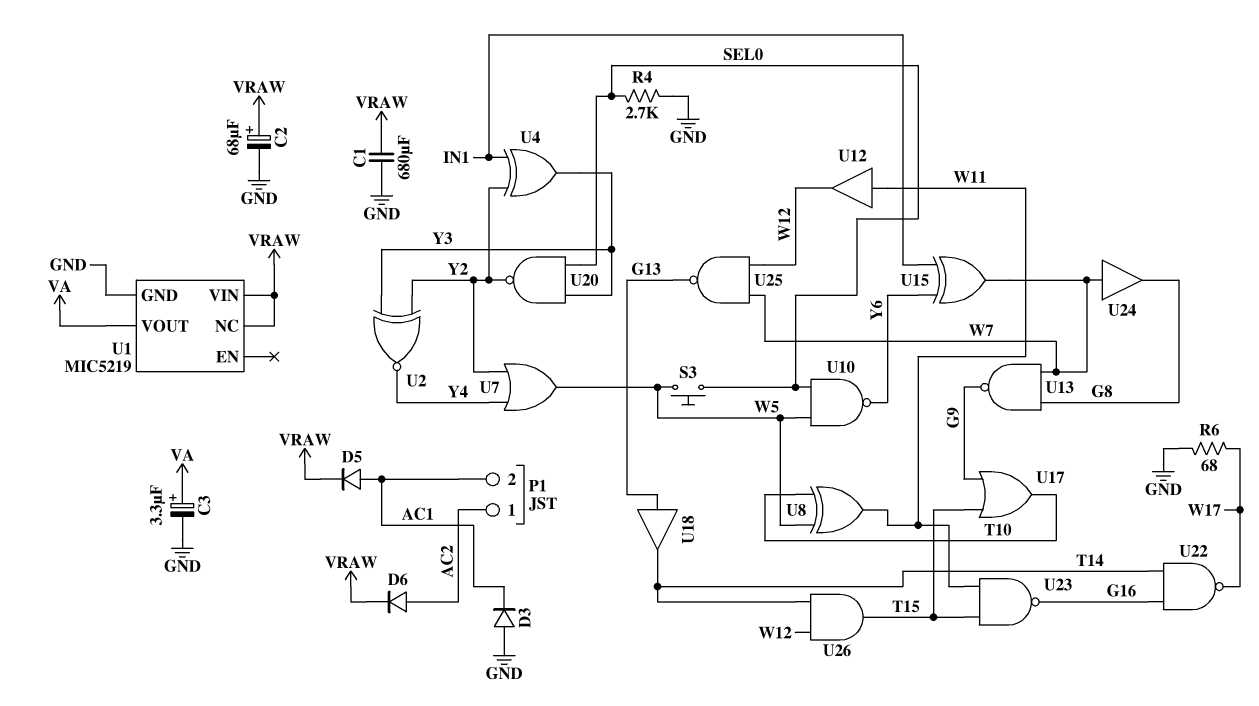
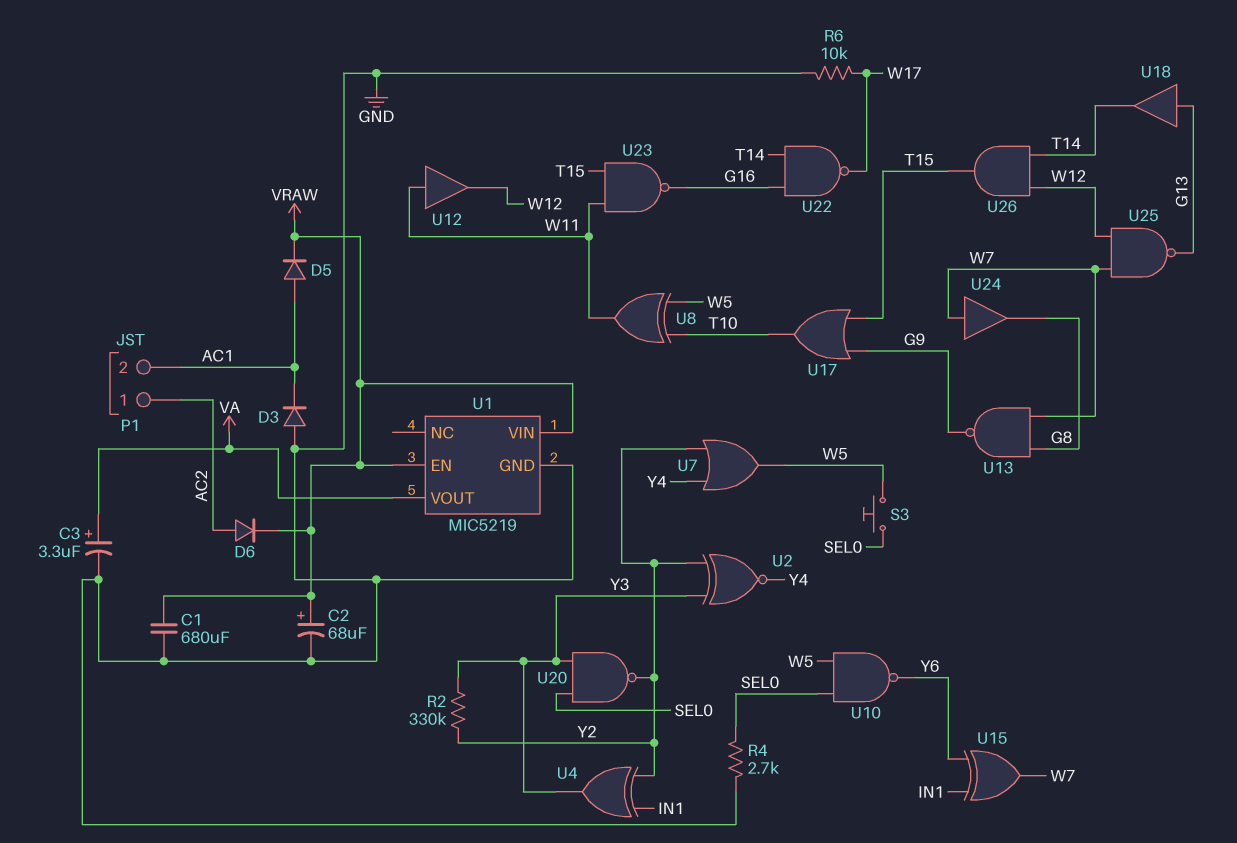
R2: none -> 330k (Y2, Y3)
R6: 68 (GND, W17) -> 10k (GND, W17)
U1 pin EN: none -> VRAW
U1 pin NC: VRAW -> none

